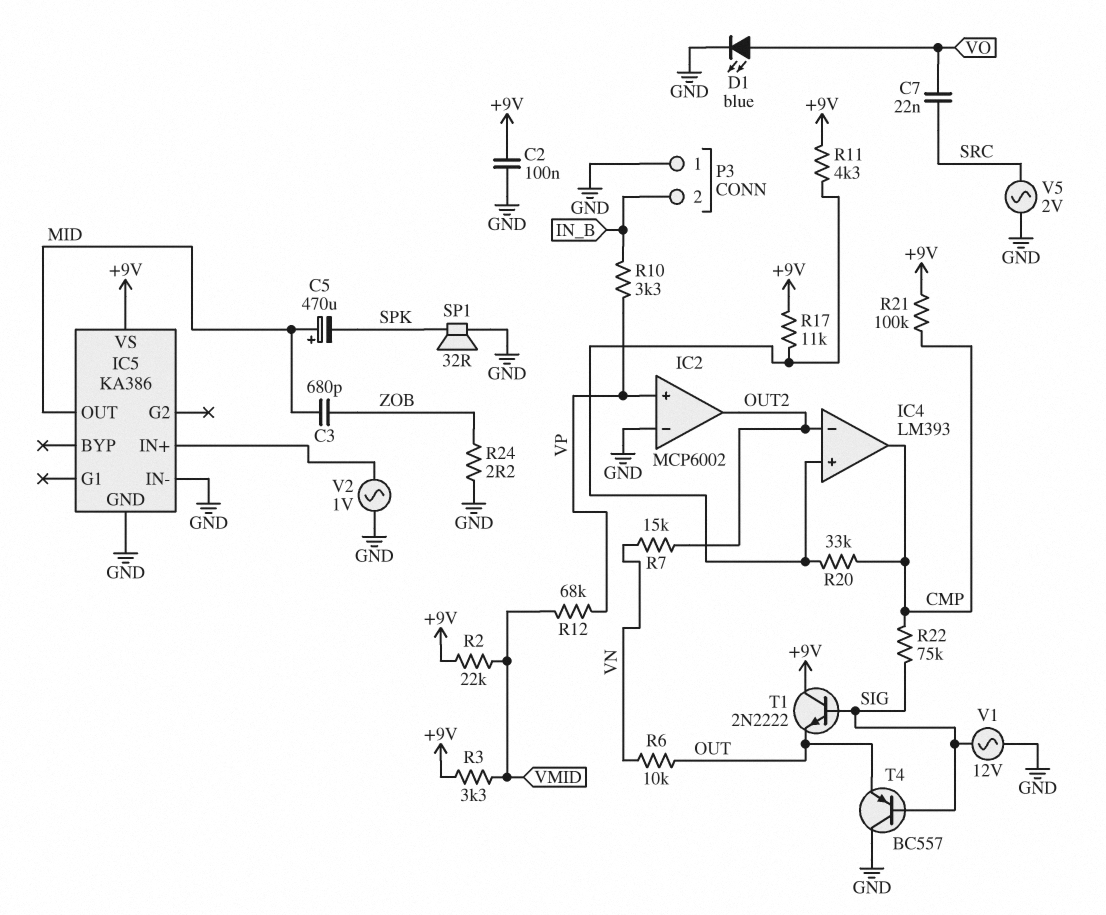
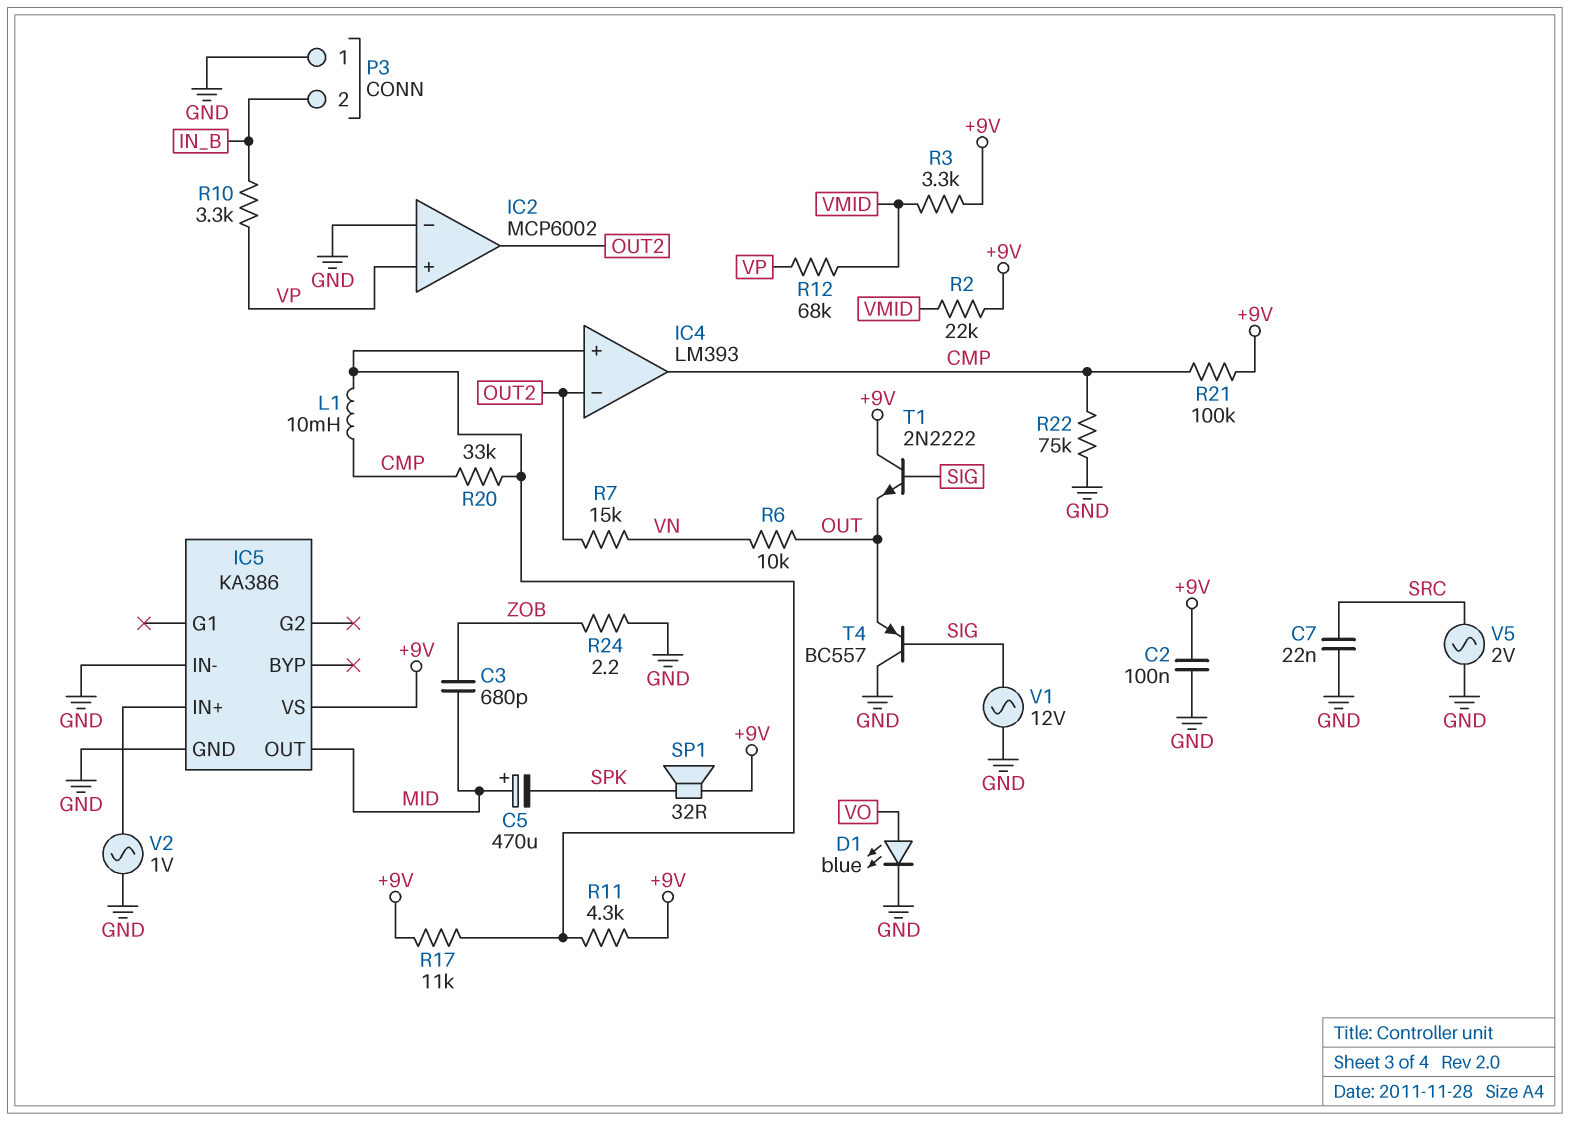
C7: 22nF (SRC, VO) -> 22nF (GND, SRC)
L1: none -> 10mH (CMP, IC4/in+)
R22: 75k (CMP, SIG) -> 75k (CMP, GND)
SP1: speaker 32R (GND, SPK) -> speaker 32R (+9V, SPK)

